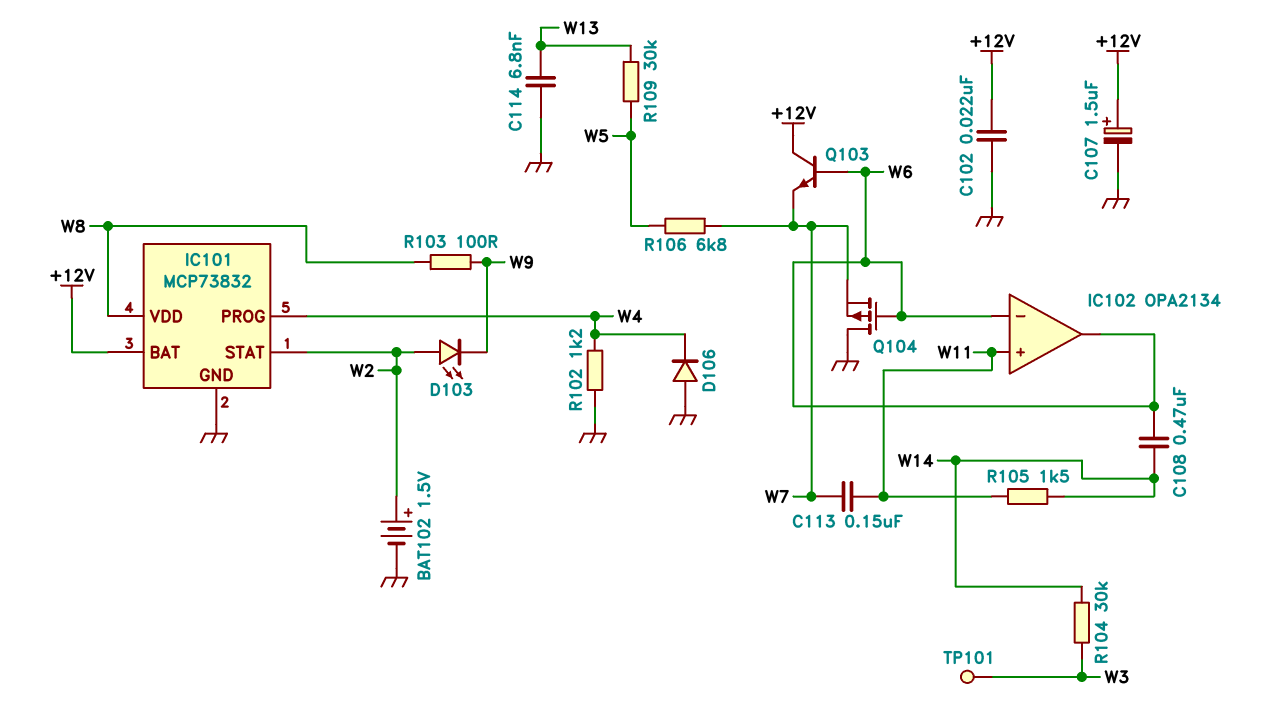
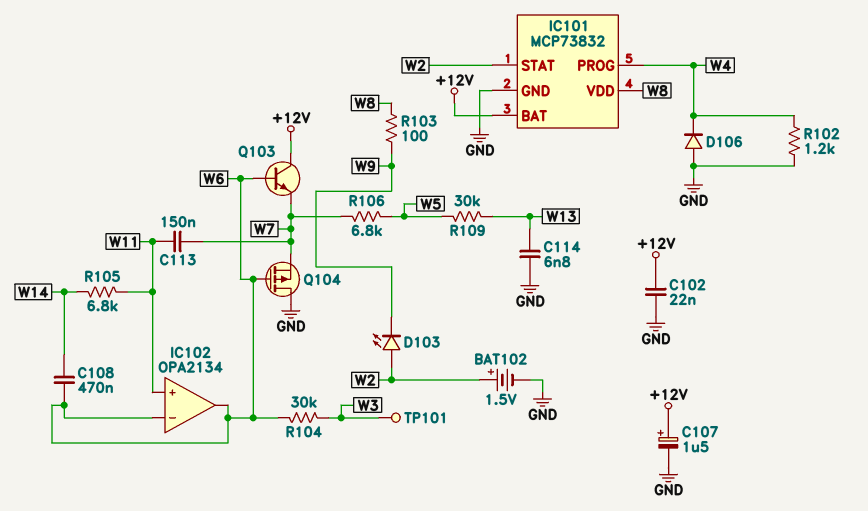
R104: 30k (W3, W14) -> 30k (W3, W6)
R105: 1.5k (W11, W14) -> 6.8k (W11, W14)

